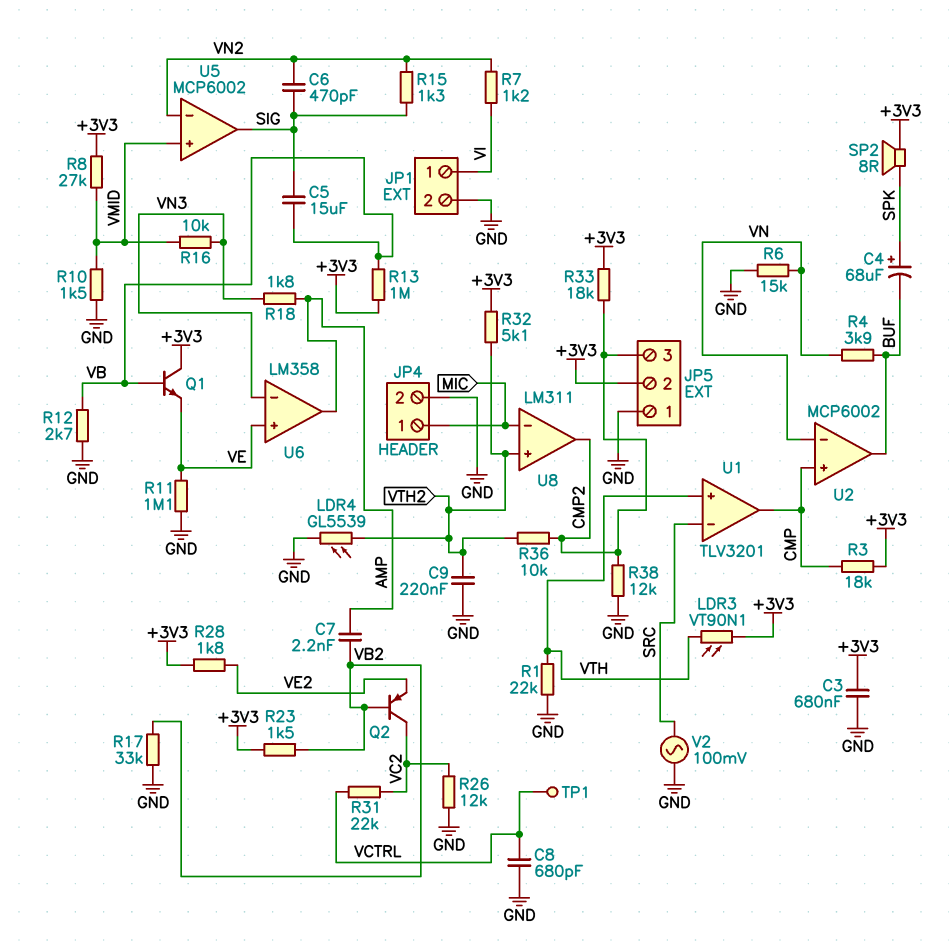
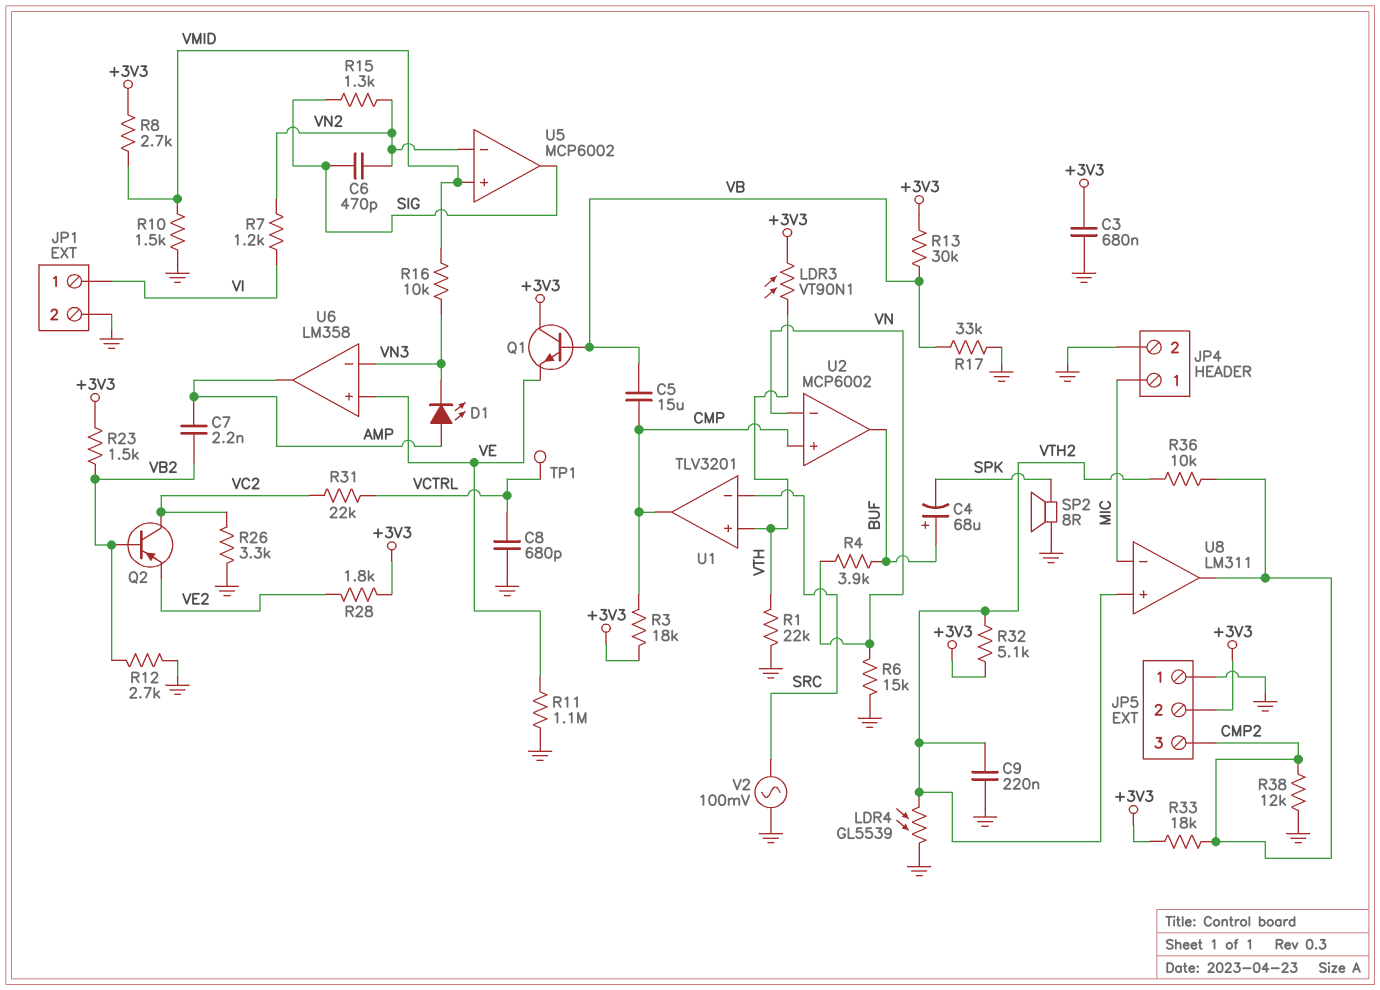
C4: 68uF (plus SPK, minus BUF) -> 68uF (plus BUF, minus SPK)
C5: 15uF (SIG, VB) -> 15uF (CMP, VB)
D1: none -> LED (A AMP, K VN3)
R8: 27k (+3V3, VMID) -> 2.7k (+3V3, VMID)
R12: 2.7k (GND, VB) -> 2.7k (GND, VB2)
R13: 1M (+3V3, VB) -> 30k (+3V3, VB)
R17: 33k (GND, VB2) -> 33k (GND, VB)
R18: 1.8k (AMP, VN3) -> none
R26: 12k (GND, VC2) -> 3.3k (GND, VC2)
SP2: speaker 8R (+3V3, SPK) -> speaker 8R (GND, SPK)

